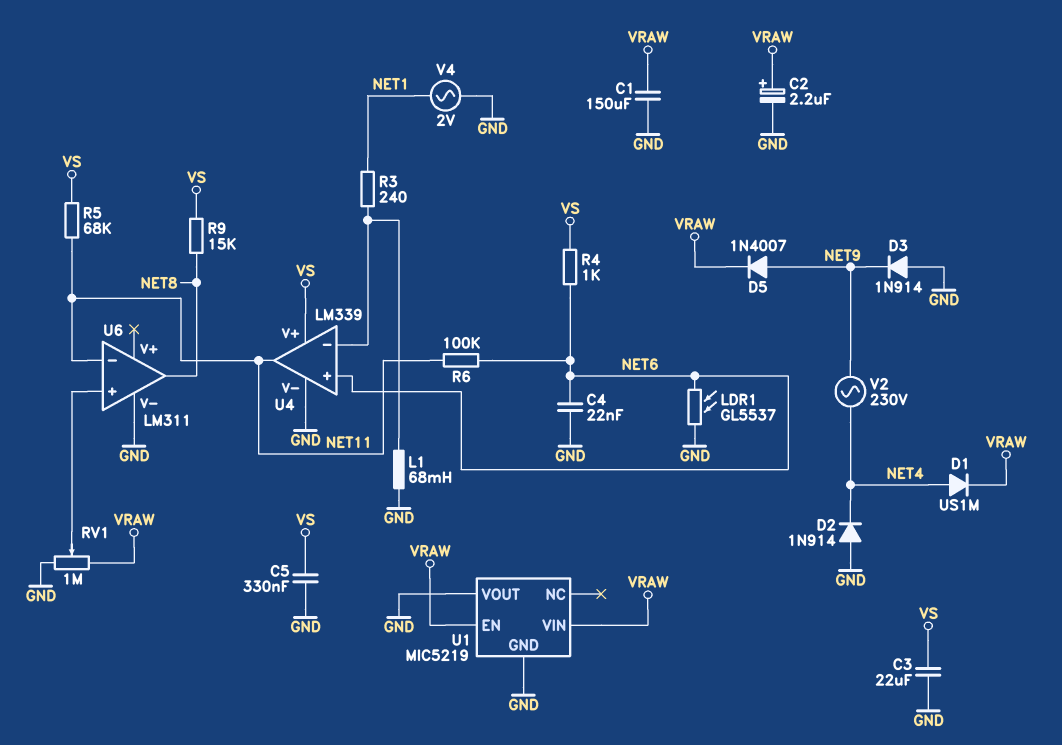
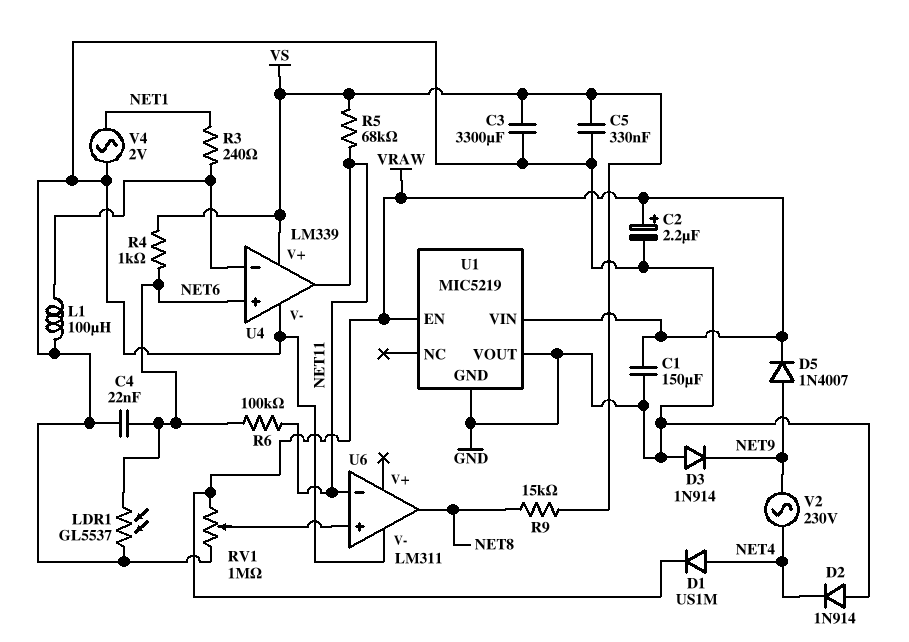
C3: 22uF (GND, VS) -> 3300uF (GND, VS)
L1: 68mH (GND, U4/in-) -> 100uH (GND, U4/in-)

